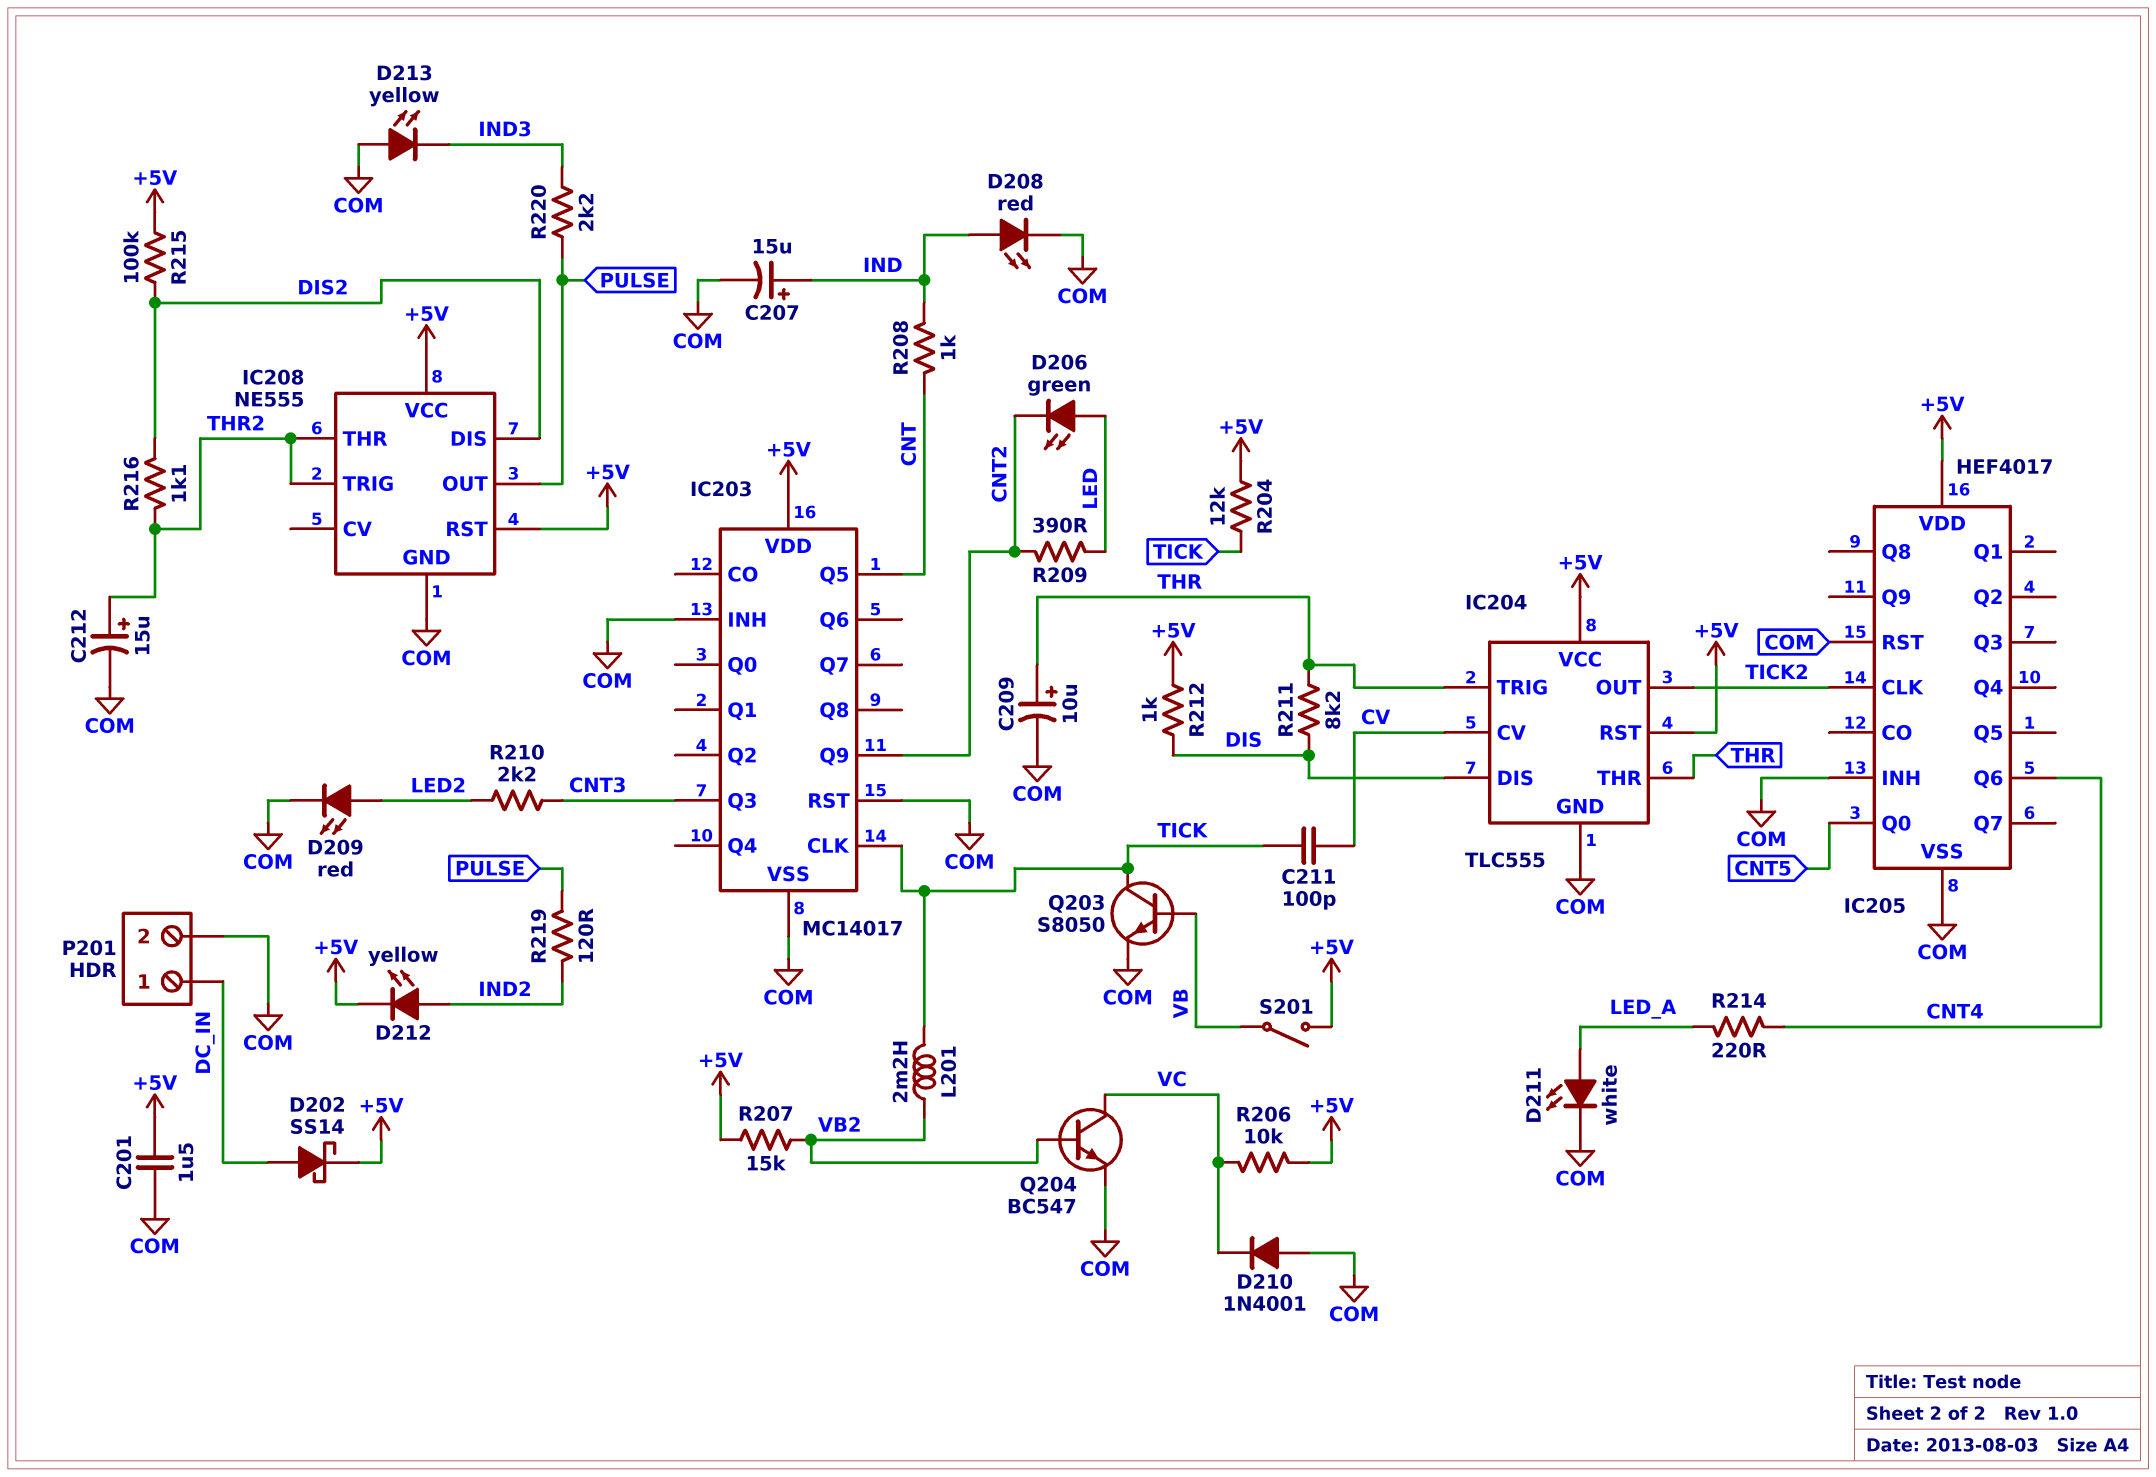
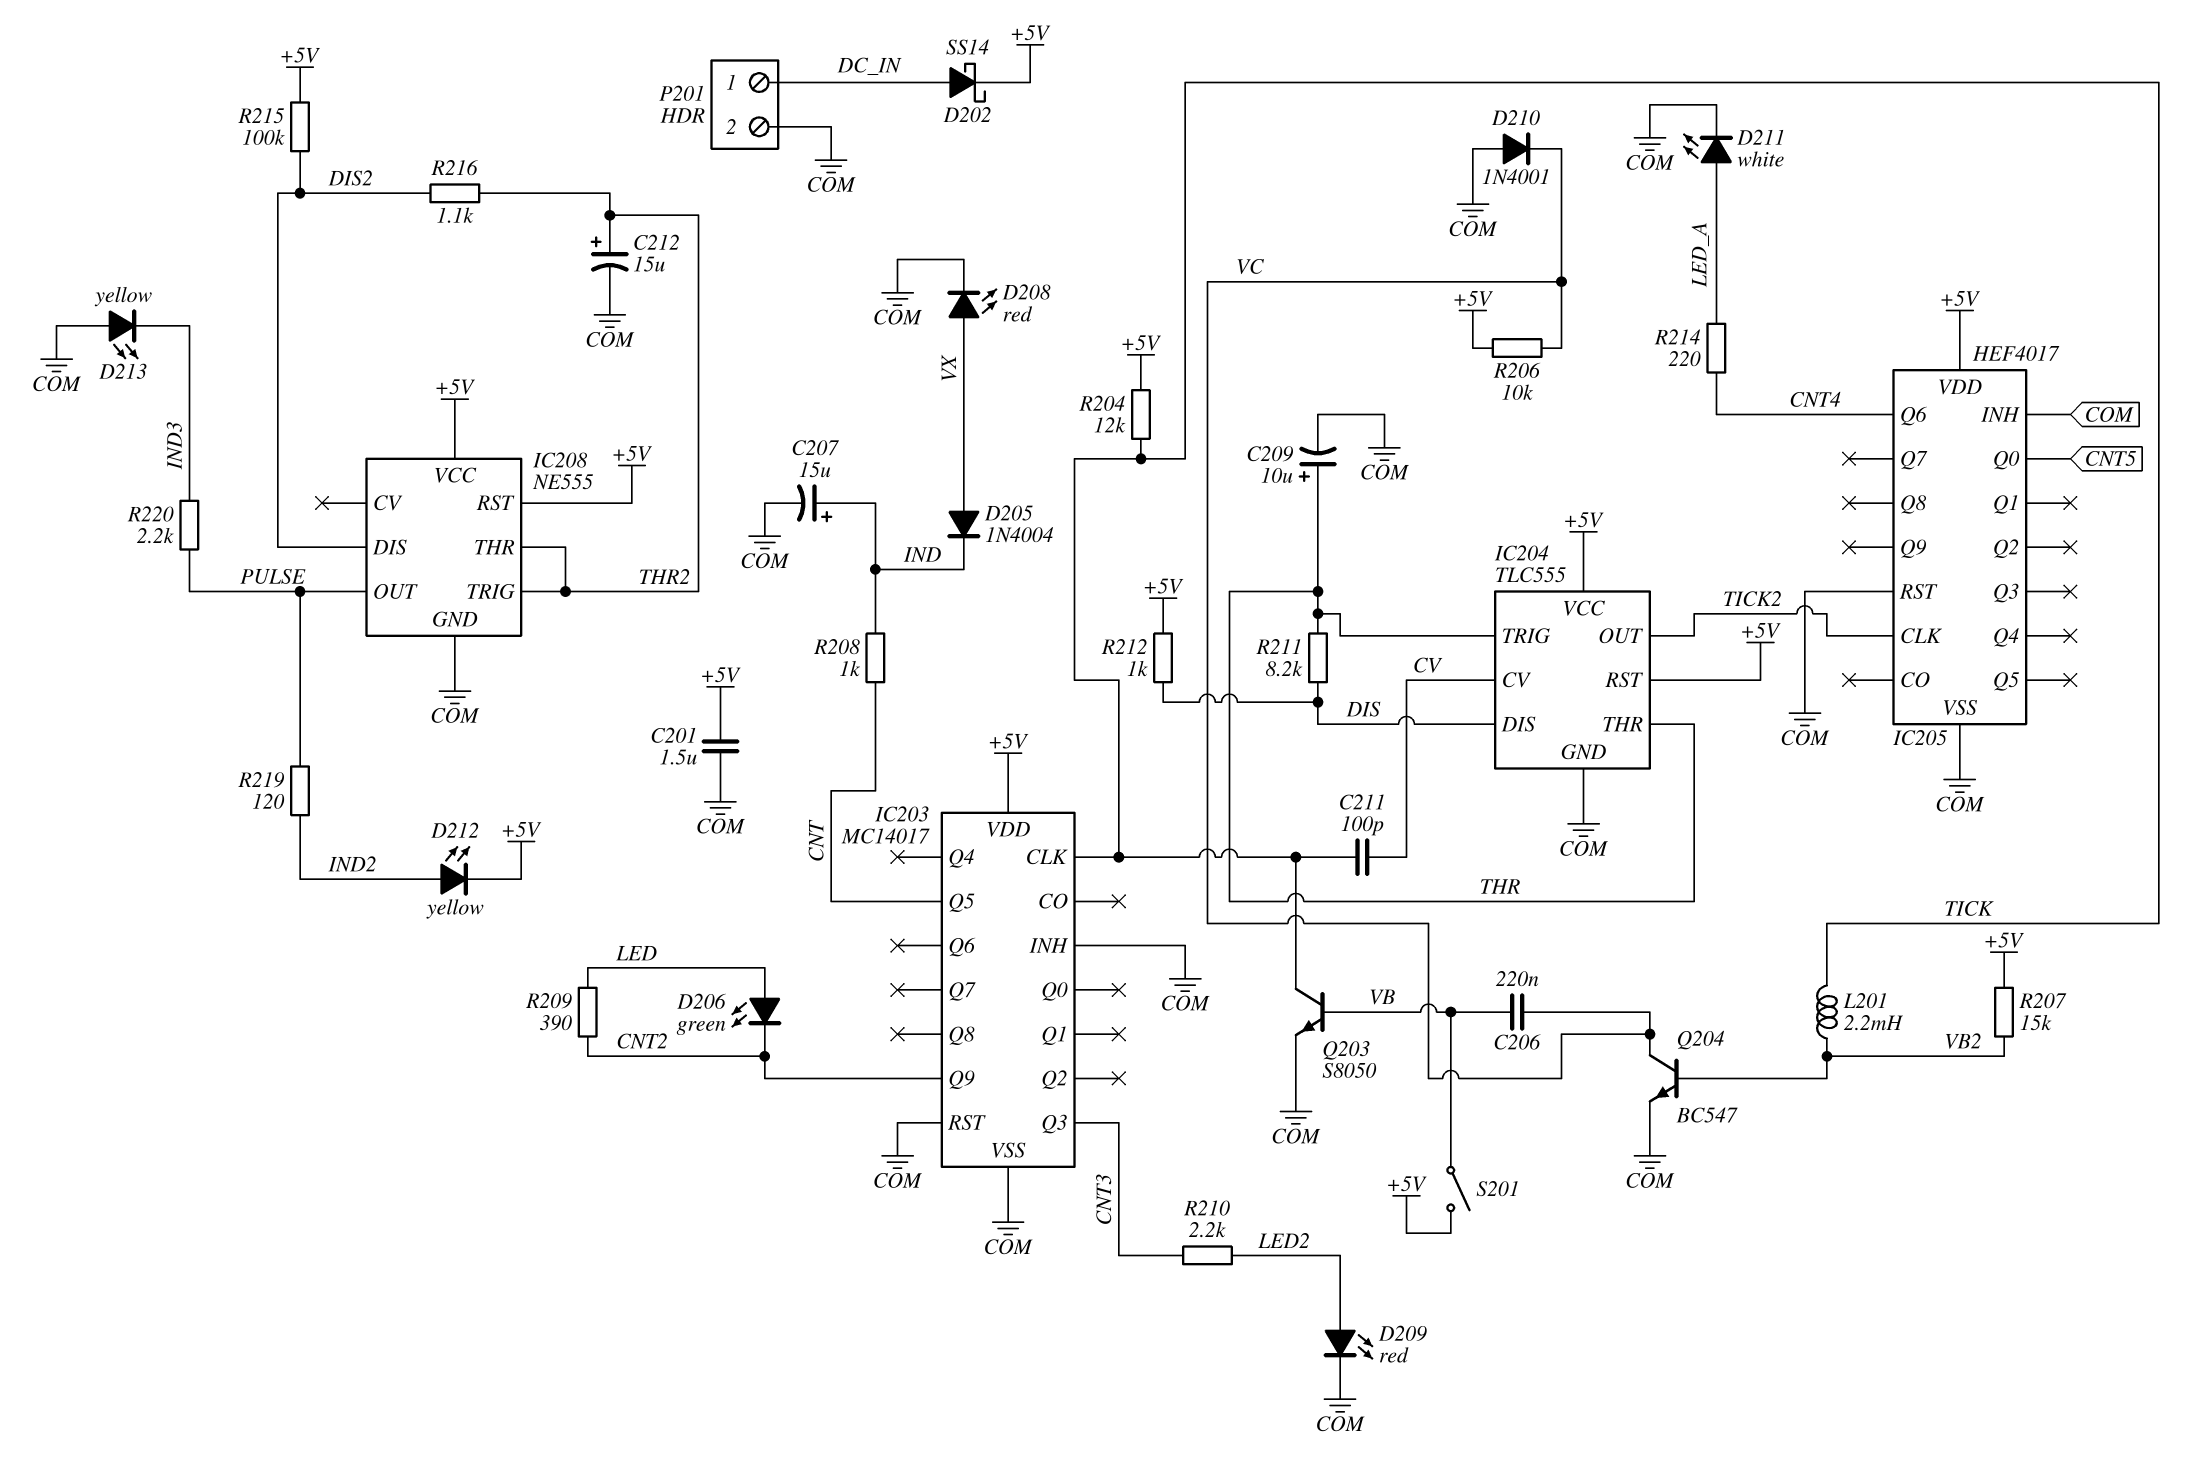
C206: none -> 220nF (VB, VC)
D205: none -> diode 1N4004 (A VX, K IND)
D208: LED red (A IND, K COM) -> LED red (A VX, K COM)

